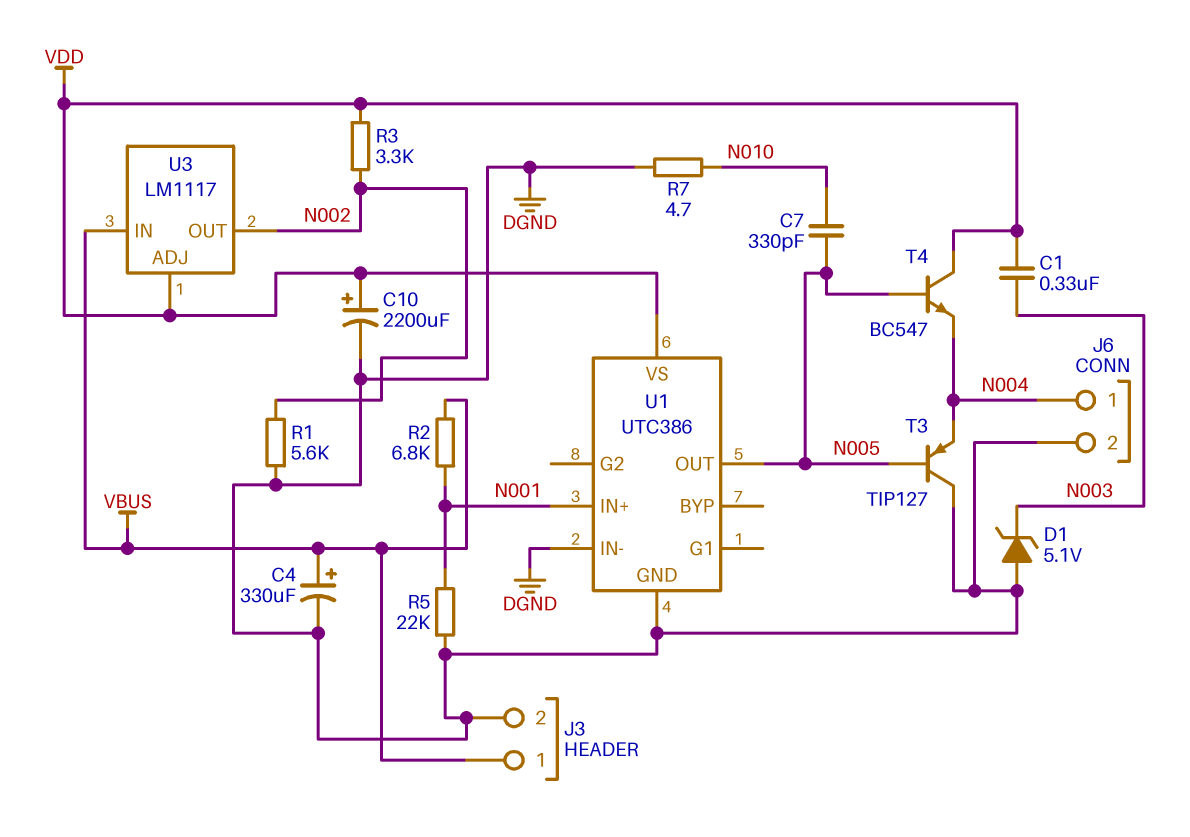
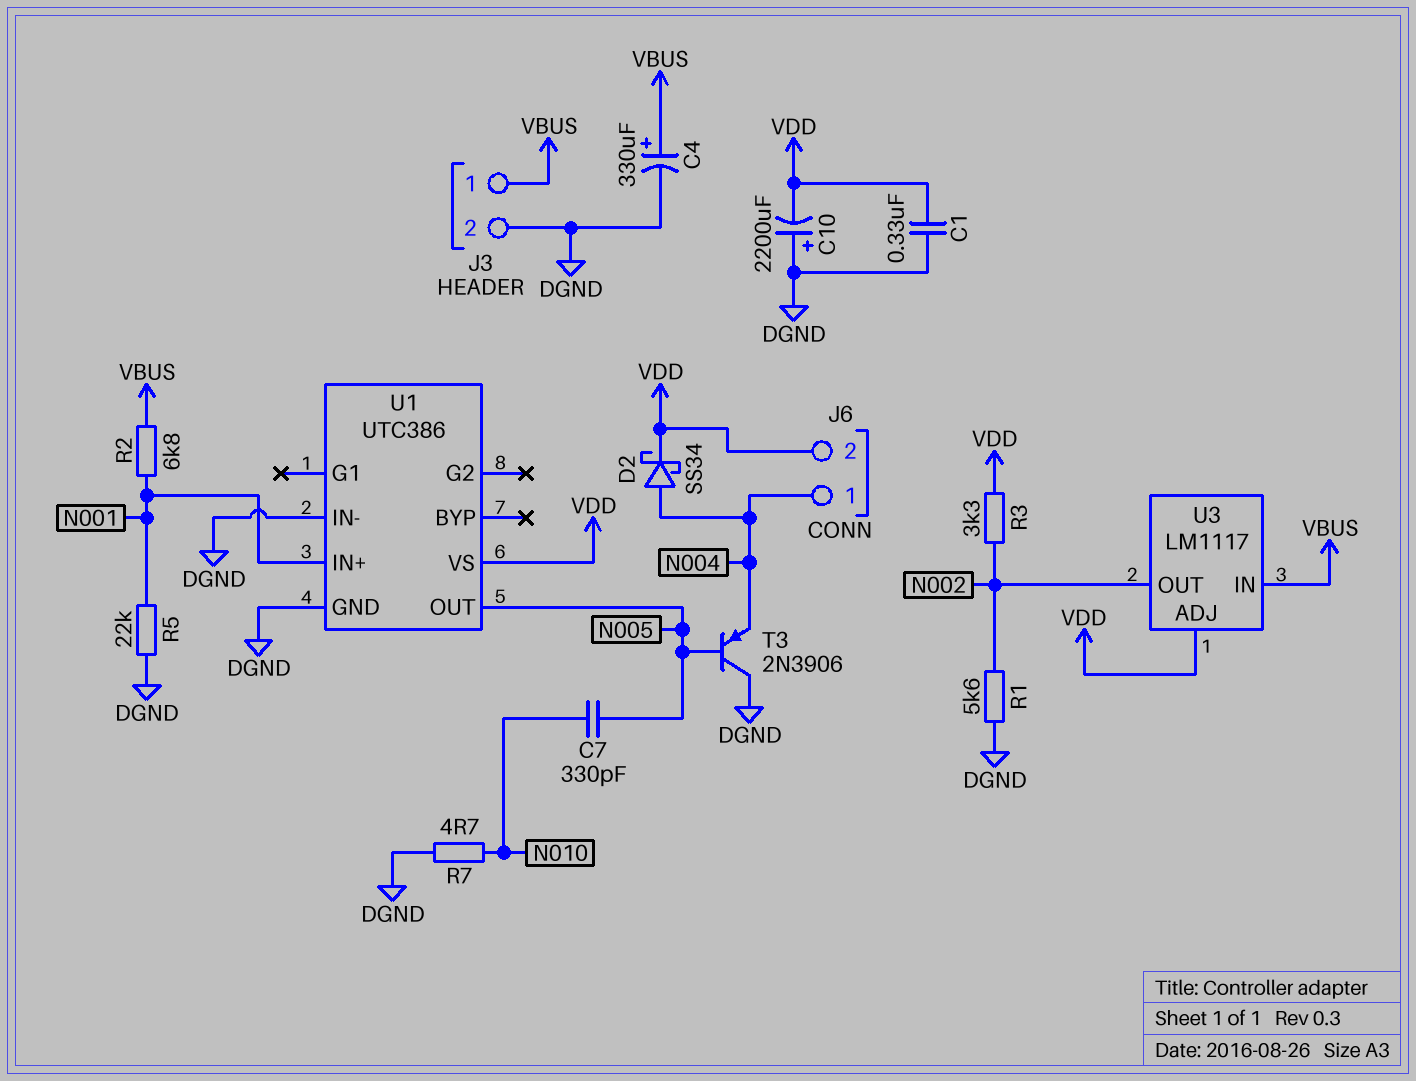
C1: 330nF (N003, VDD) -> 330nF (DGND, VDD)
C10: 2200uF (plus VDD, minus DGND) -> 2200uF (plus DGND, minus VDD)
D1: zener 5.1V (A DGND, K N003) -> none
D2: none -> schottky SS34 (A N004, K VDD)
J6 pin 2: DGND -> VDD
T3: PNP TIP127 (B N005, C DGND, E N004) -> PNP 2N3906 (B N005, C DGND, E N004)
T4: NPN BC547 (B N005, C VDD, E N004) -> none

